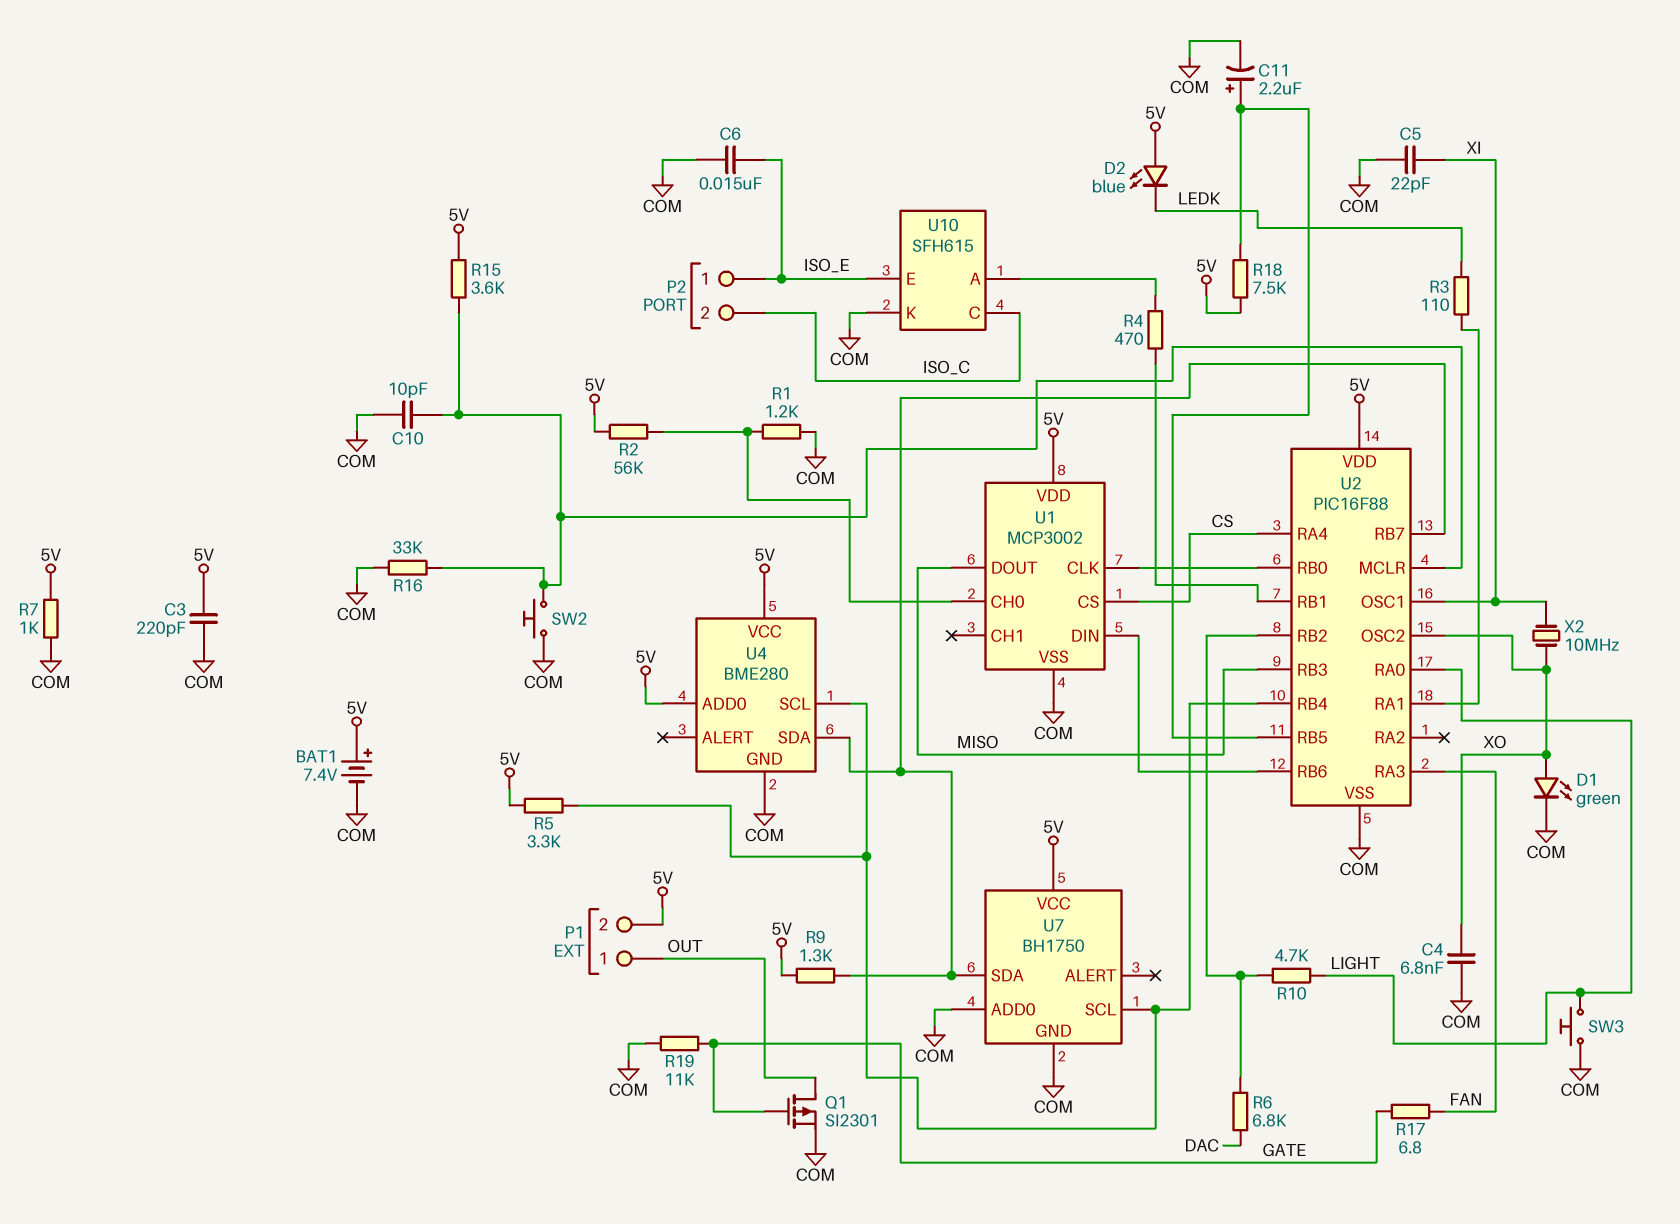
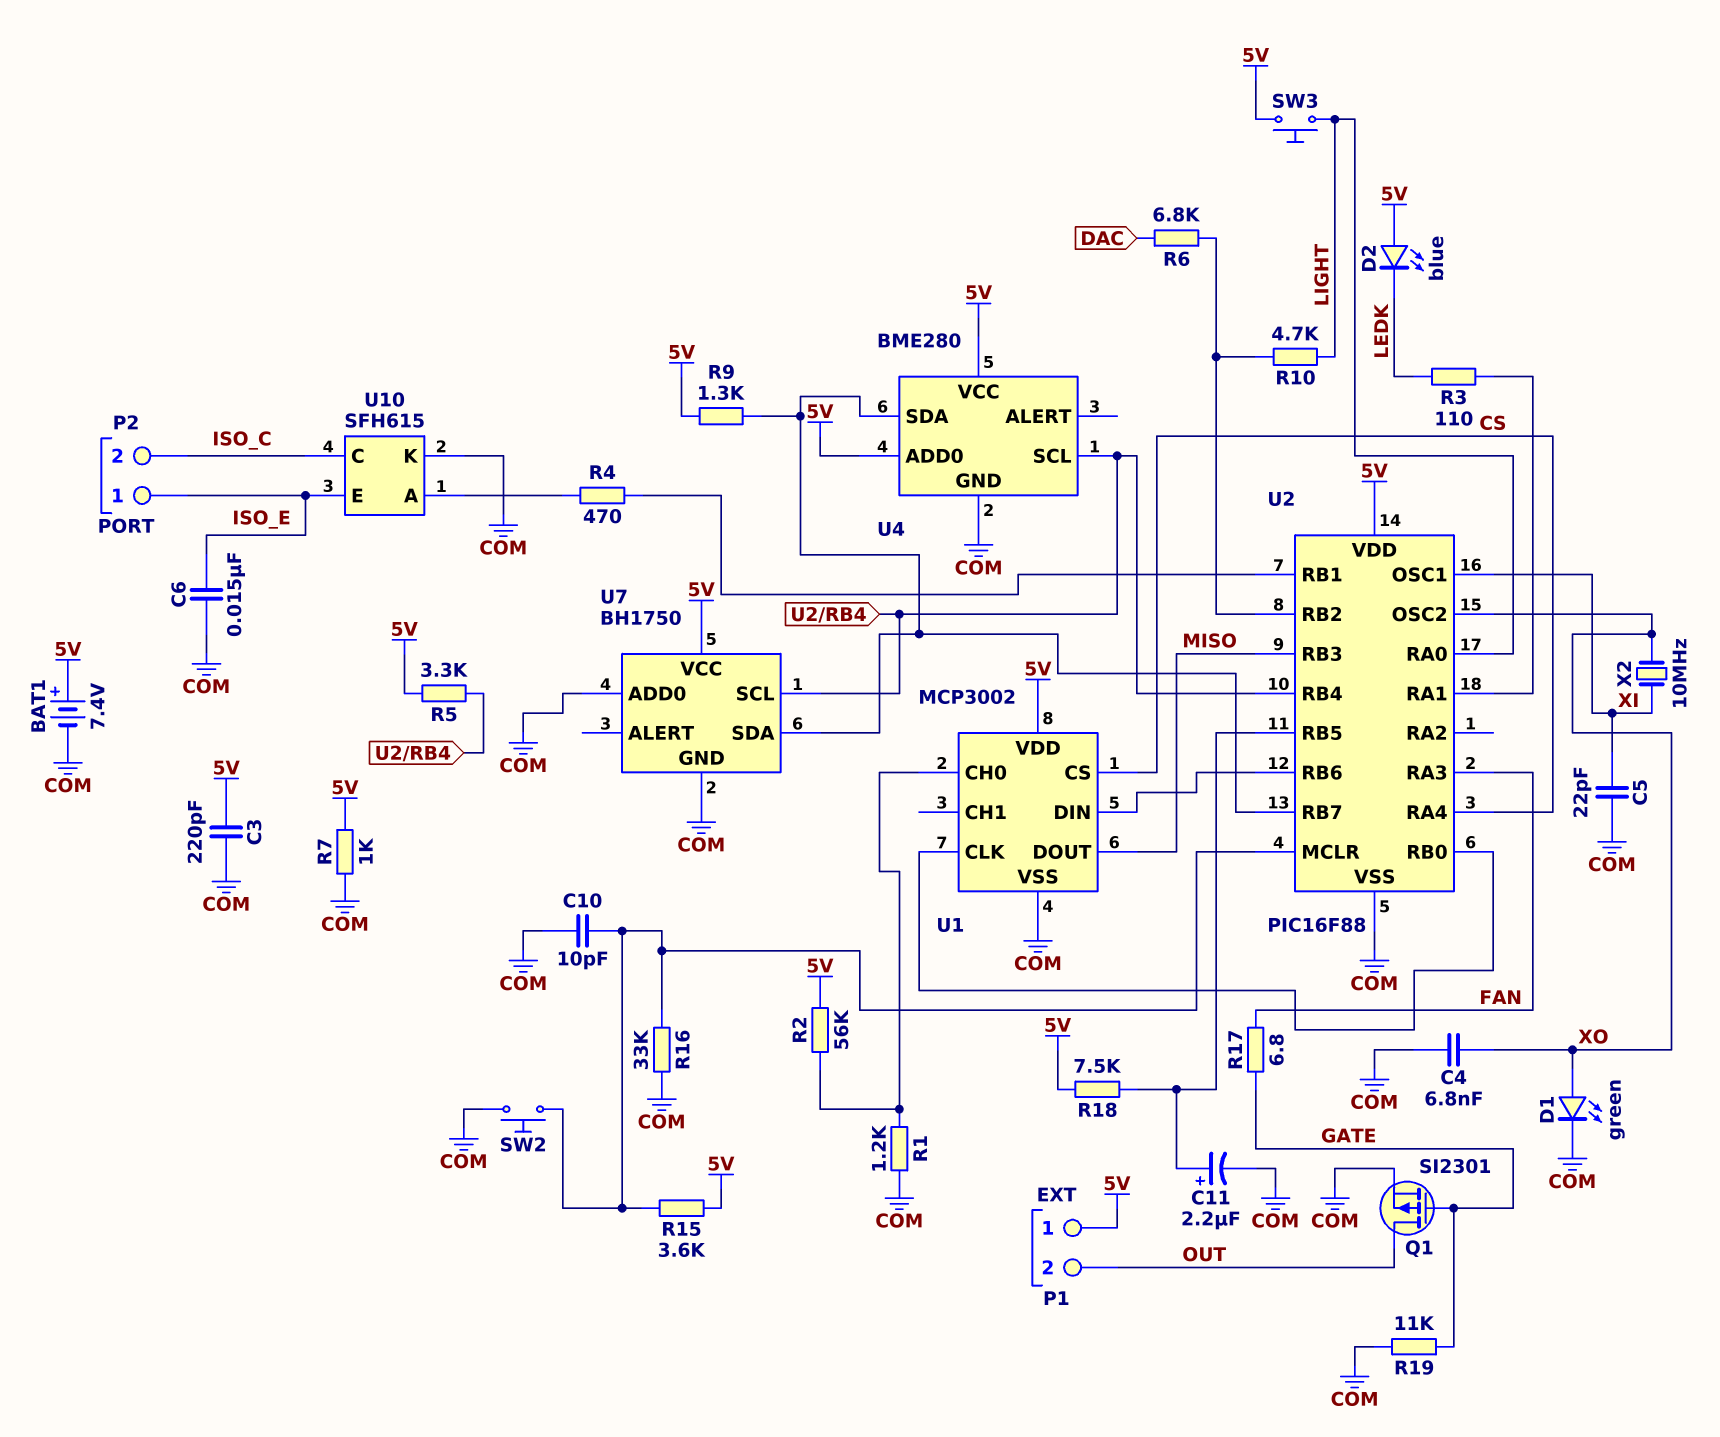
P1 pin 1: OUT -> 5V
P1 pin 2: 5V -> OUT
SW3: button (COM, LIGHT) -> button (5V, LIGHT)

